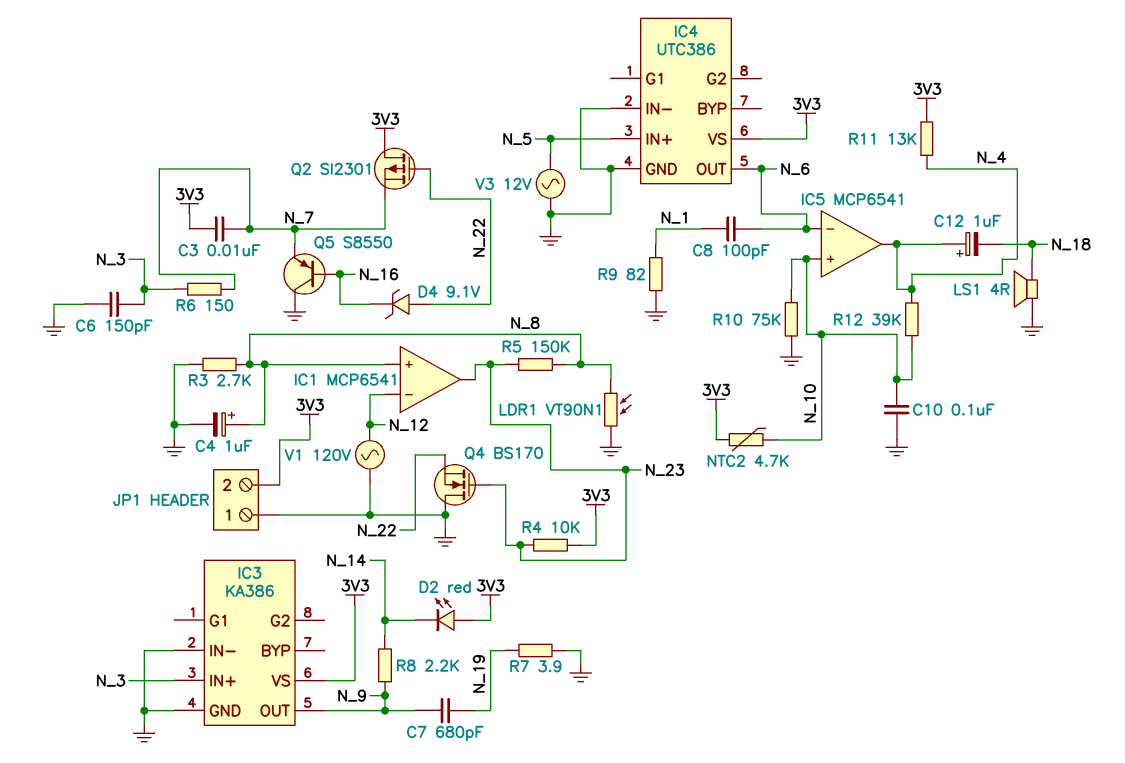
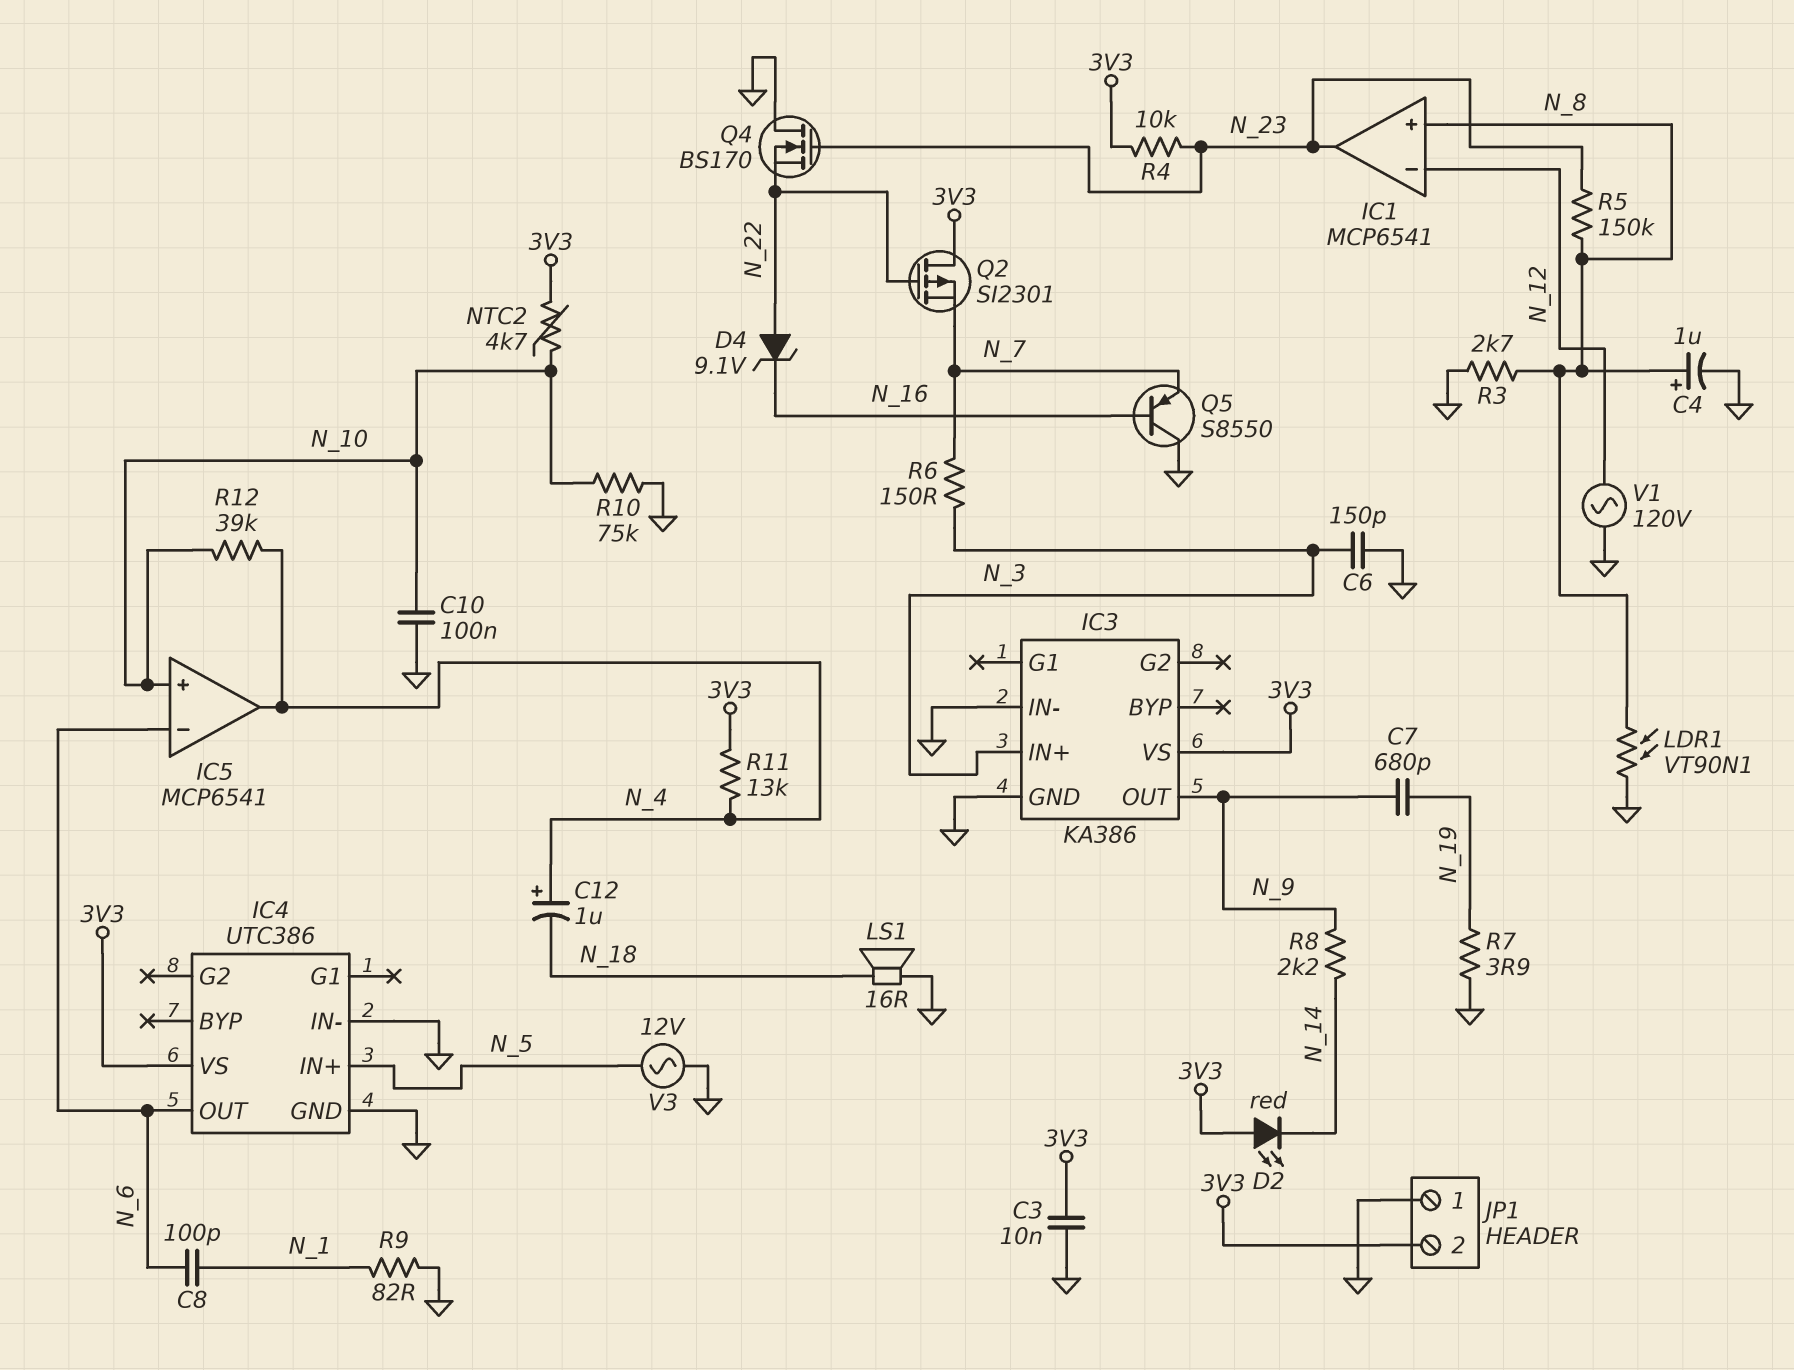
C3: 10nF (3V3, N_7) -> 10nF (3V3, GND)
LS1: speaker 4R (GND, N_18) -> speaker 16R (GND, N_18)

